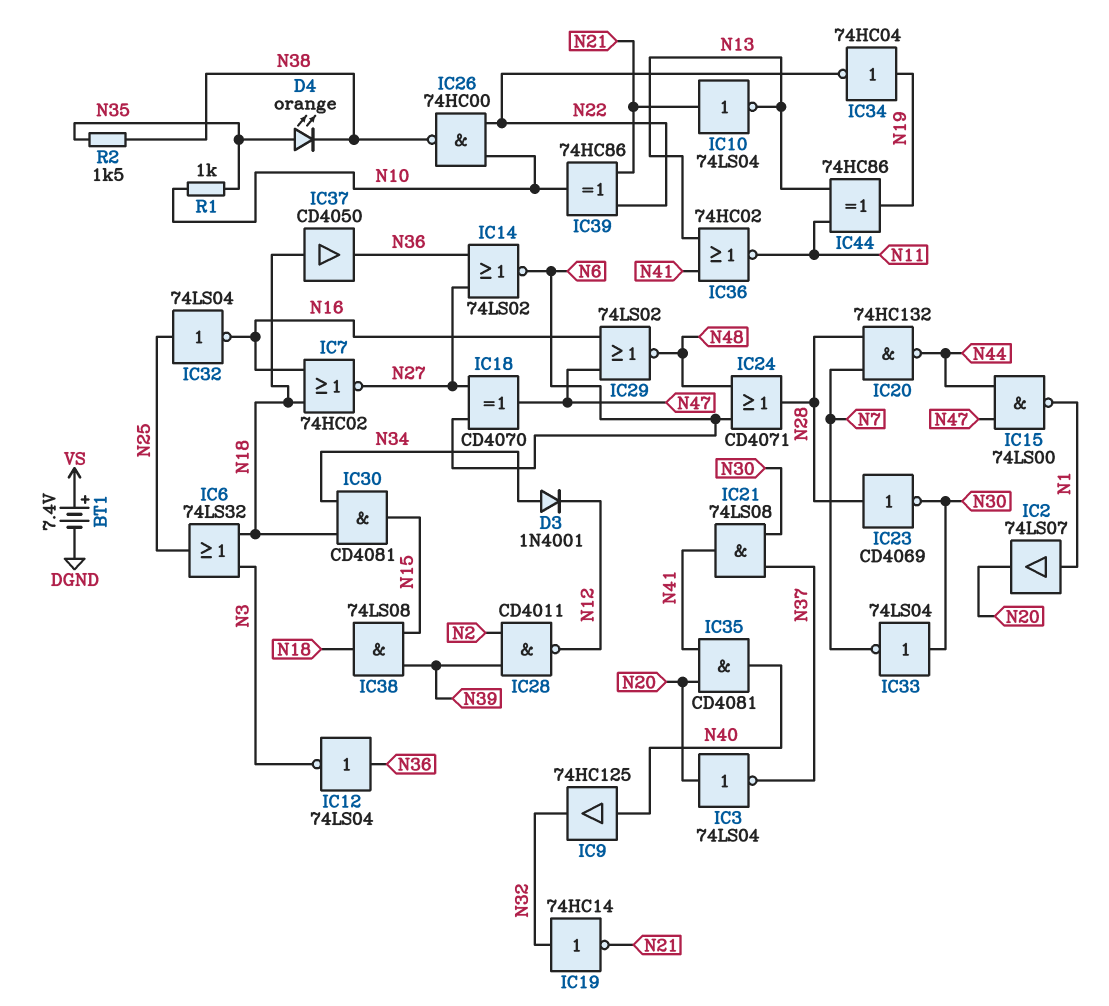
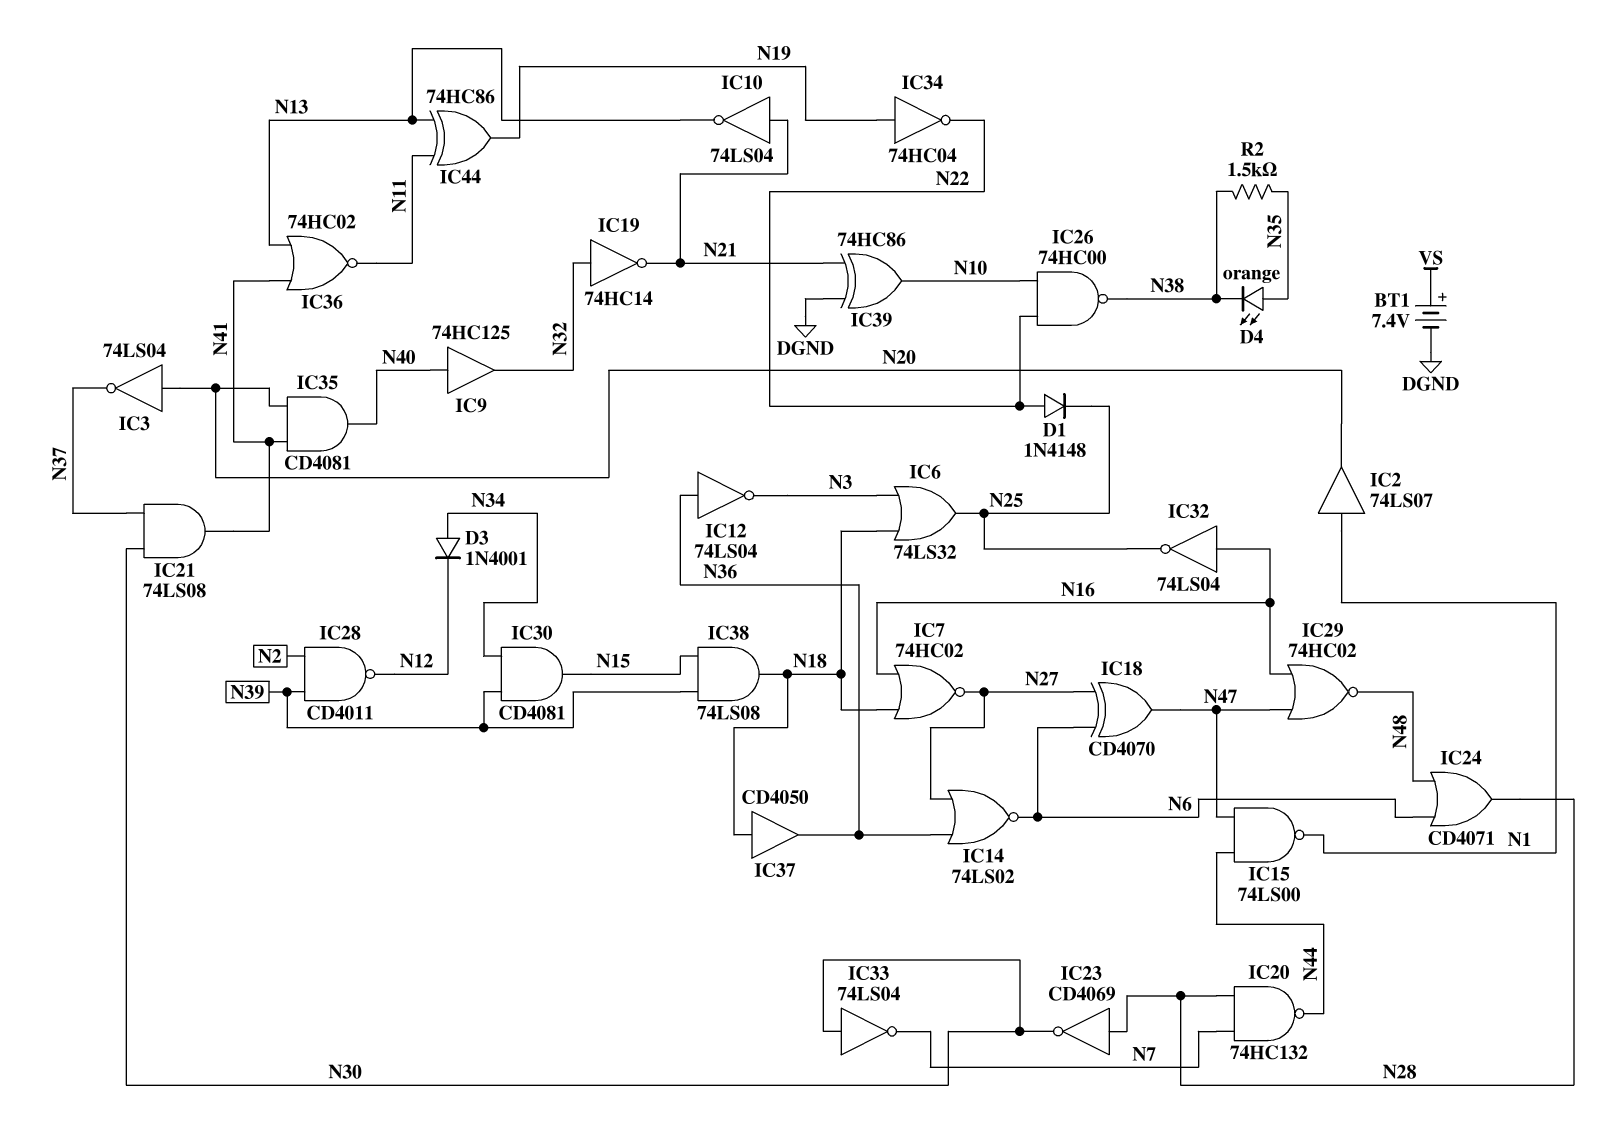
D1: none -> diode 1N4148 (A N22, K N25)
IC29: NOR 74LS02 (in N16, in N47, out N48) -> NOR 74HC02 (in N16, in N47, out N48)
IC30: AND CD4081 (in N18, in N34, out N15) -> AND CD4081 (in N34, in N39, out N15)
IC32: NOT 74LS04 (in N25, out N16) -> NOT 74LS04 (in N16, out N25)
IC39: XOR 74HC86 (in N21, in N22, out N10) -> XOR 74HC86 (in DGND, in N21, out N10)
R1: 1k (N10, N35) -> none

